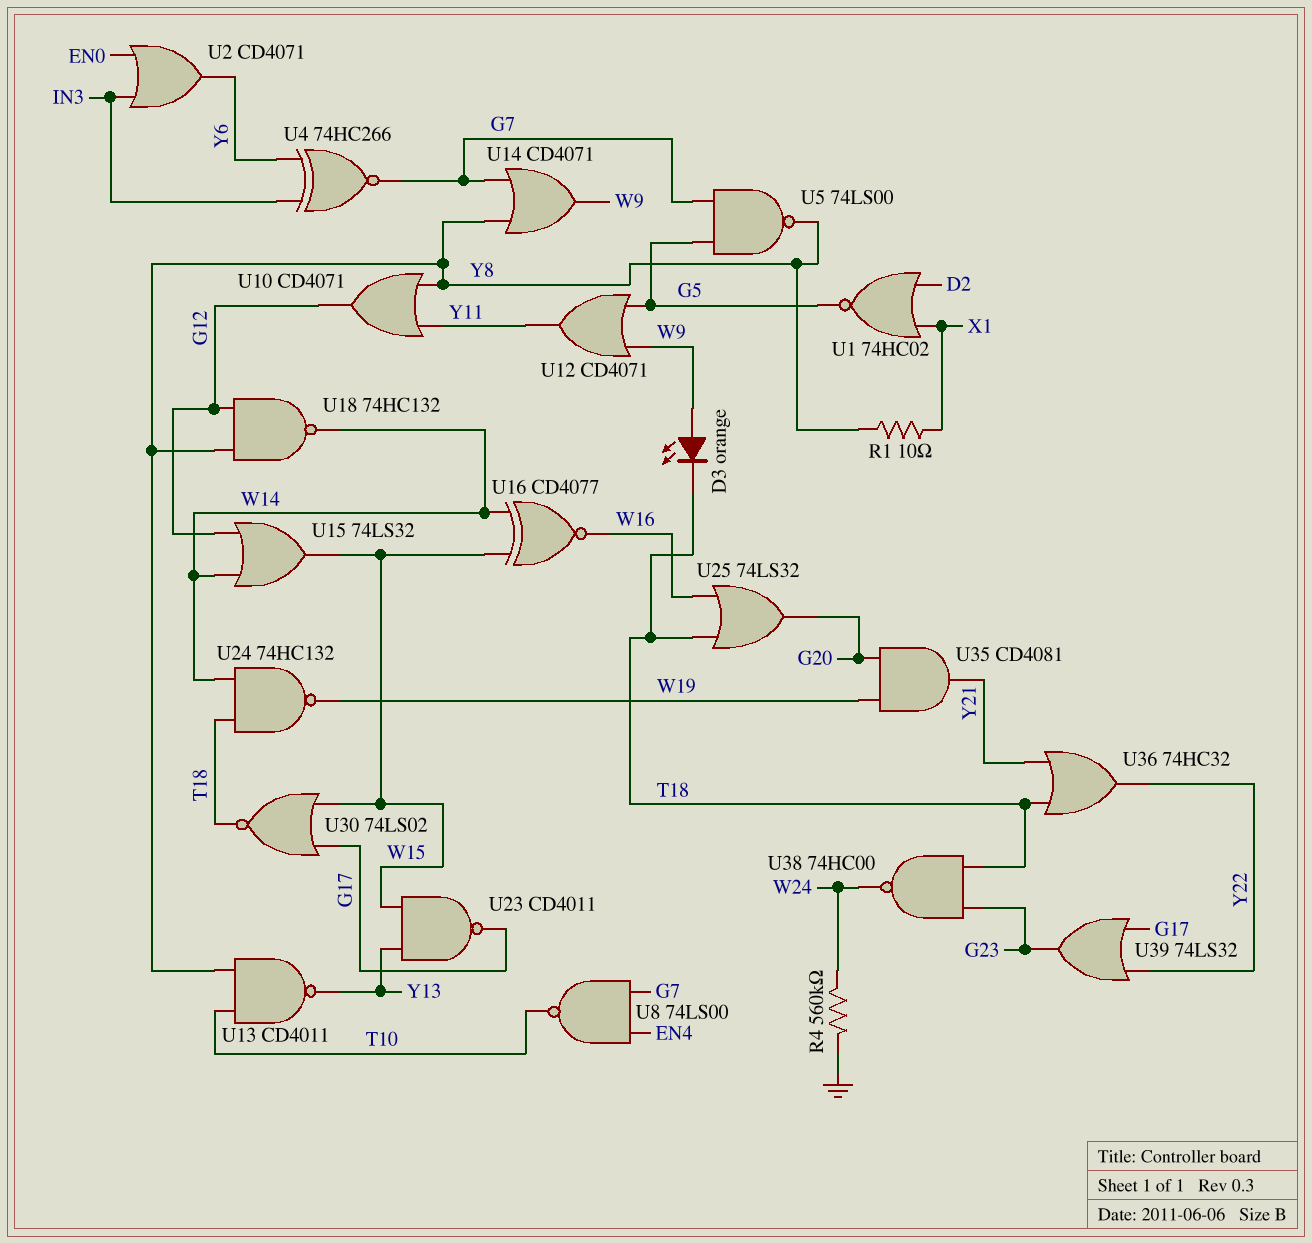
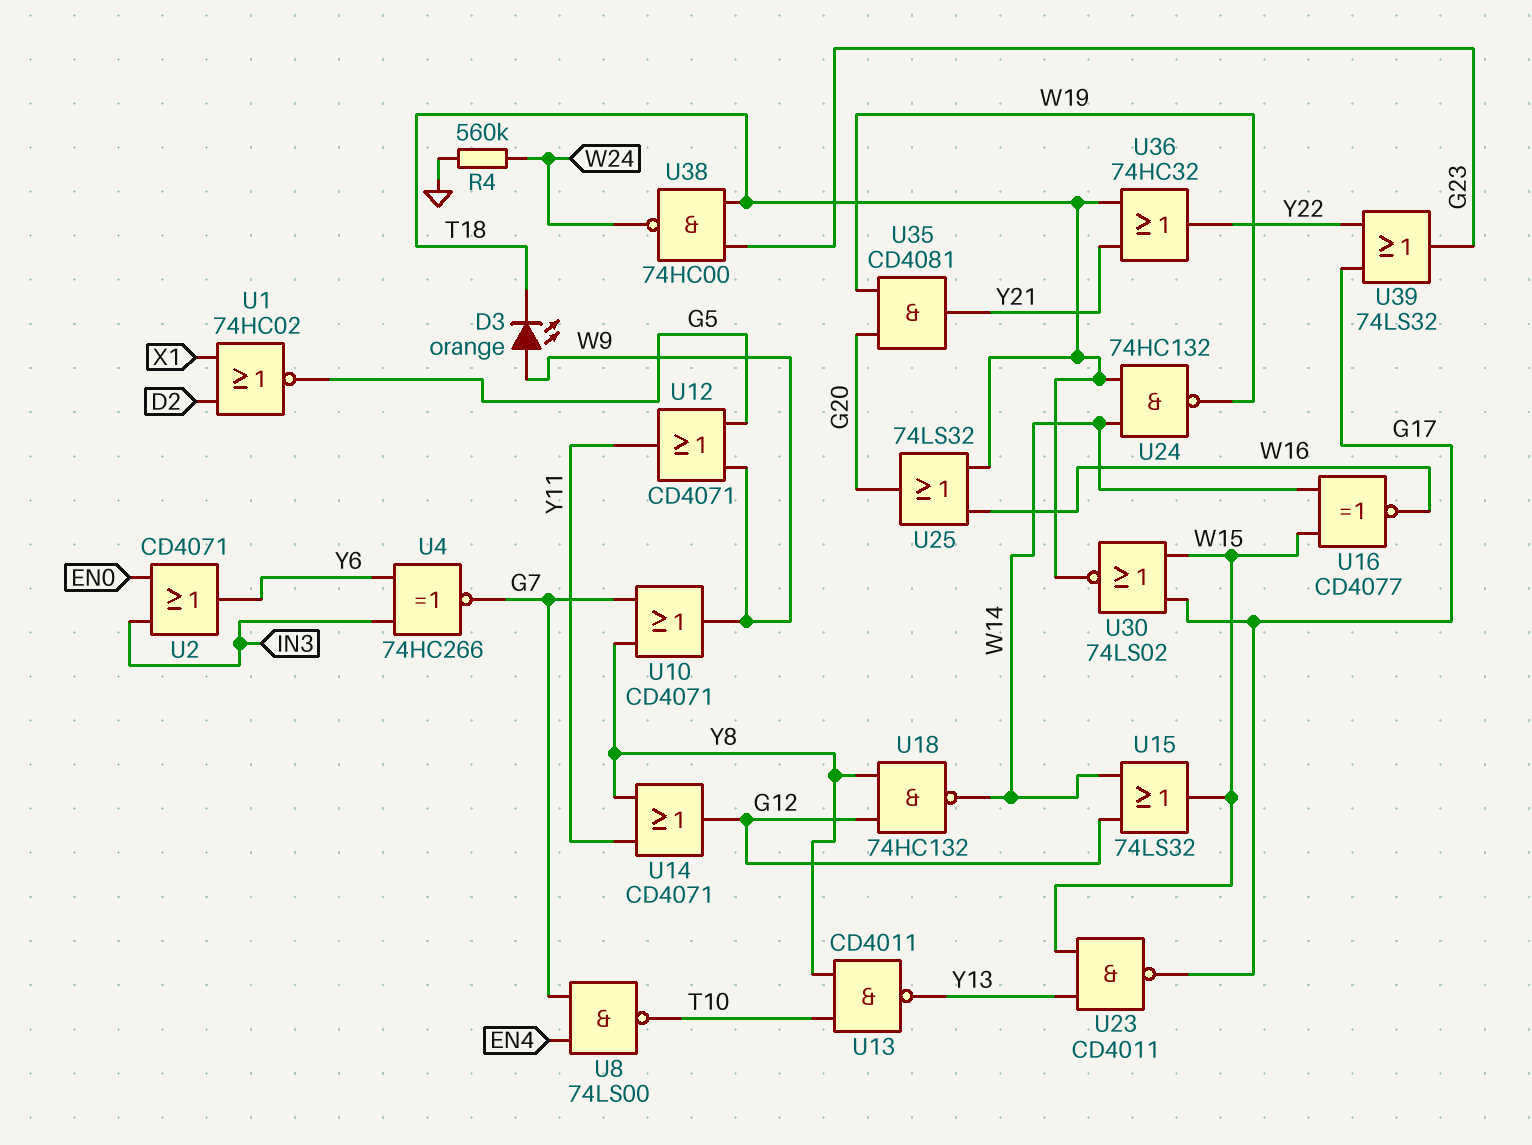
R1: 10 (X1, Y8) -> none
U5: NAND 74LS00 (in G5, in G7, out Y8) -> none
U10: OR CD4071 (in Y8, in Y11, out G12) -> OR CD4071 (in G7, in Y8, out W9)
U14: OR CD4071 (in G7, in Y8, out W9) -> OR CD4071 (in Y8, in Y11, out G12)

